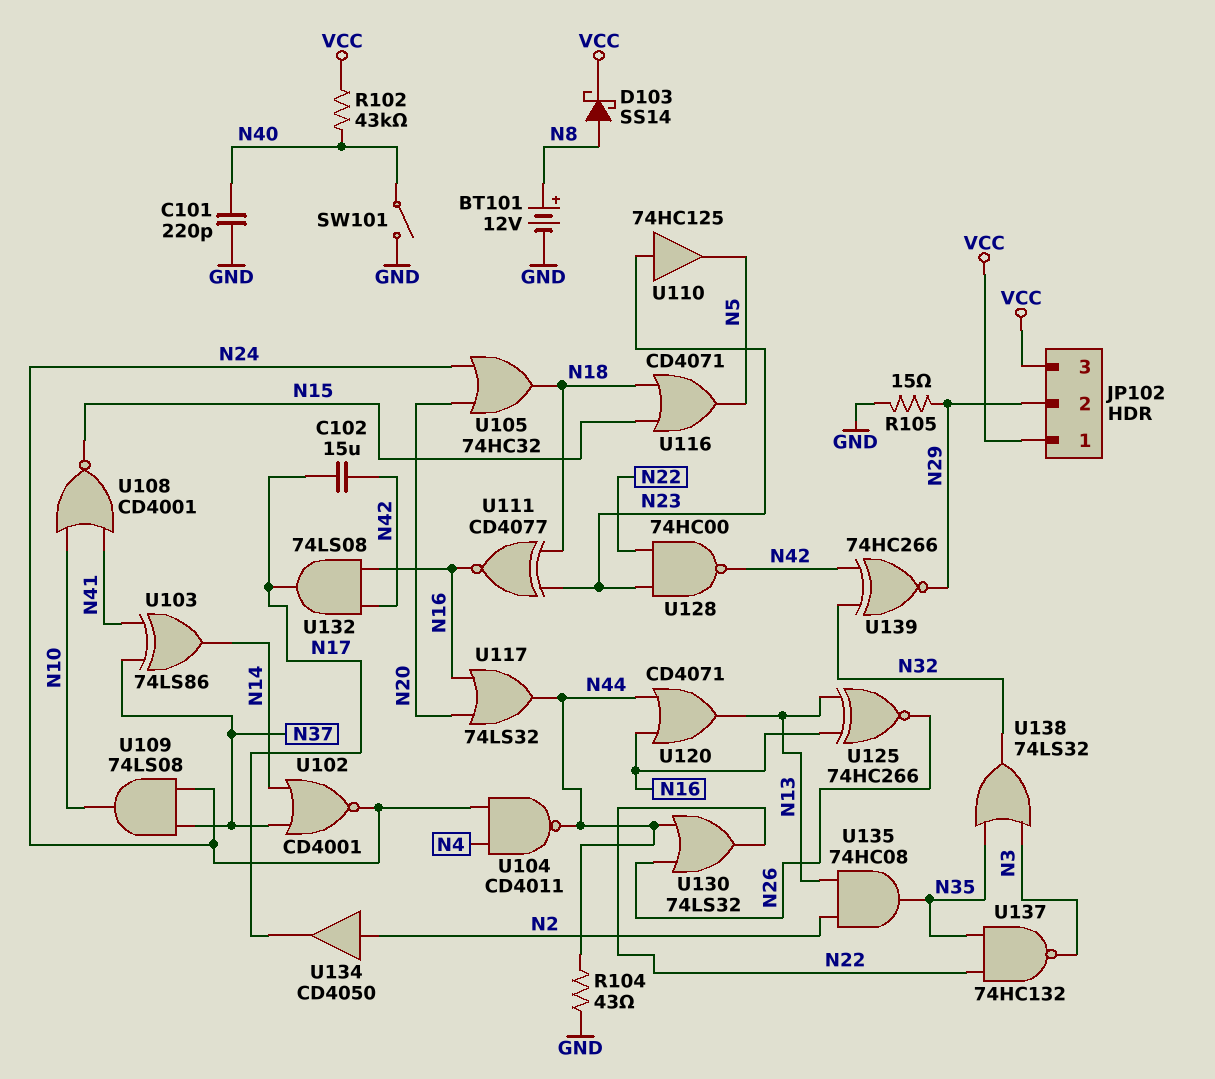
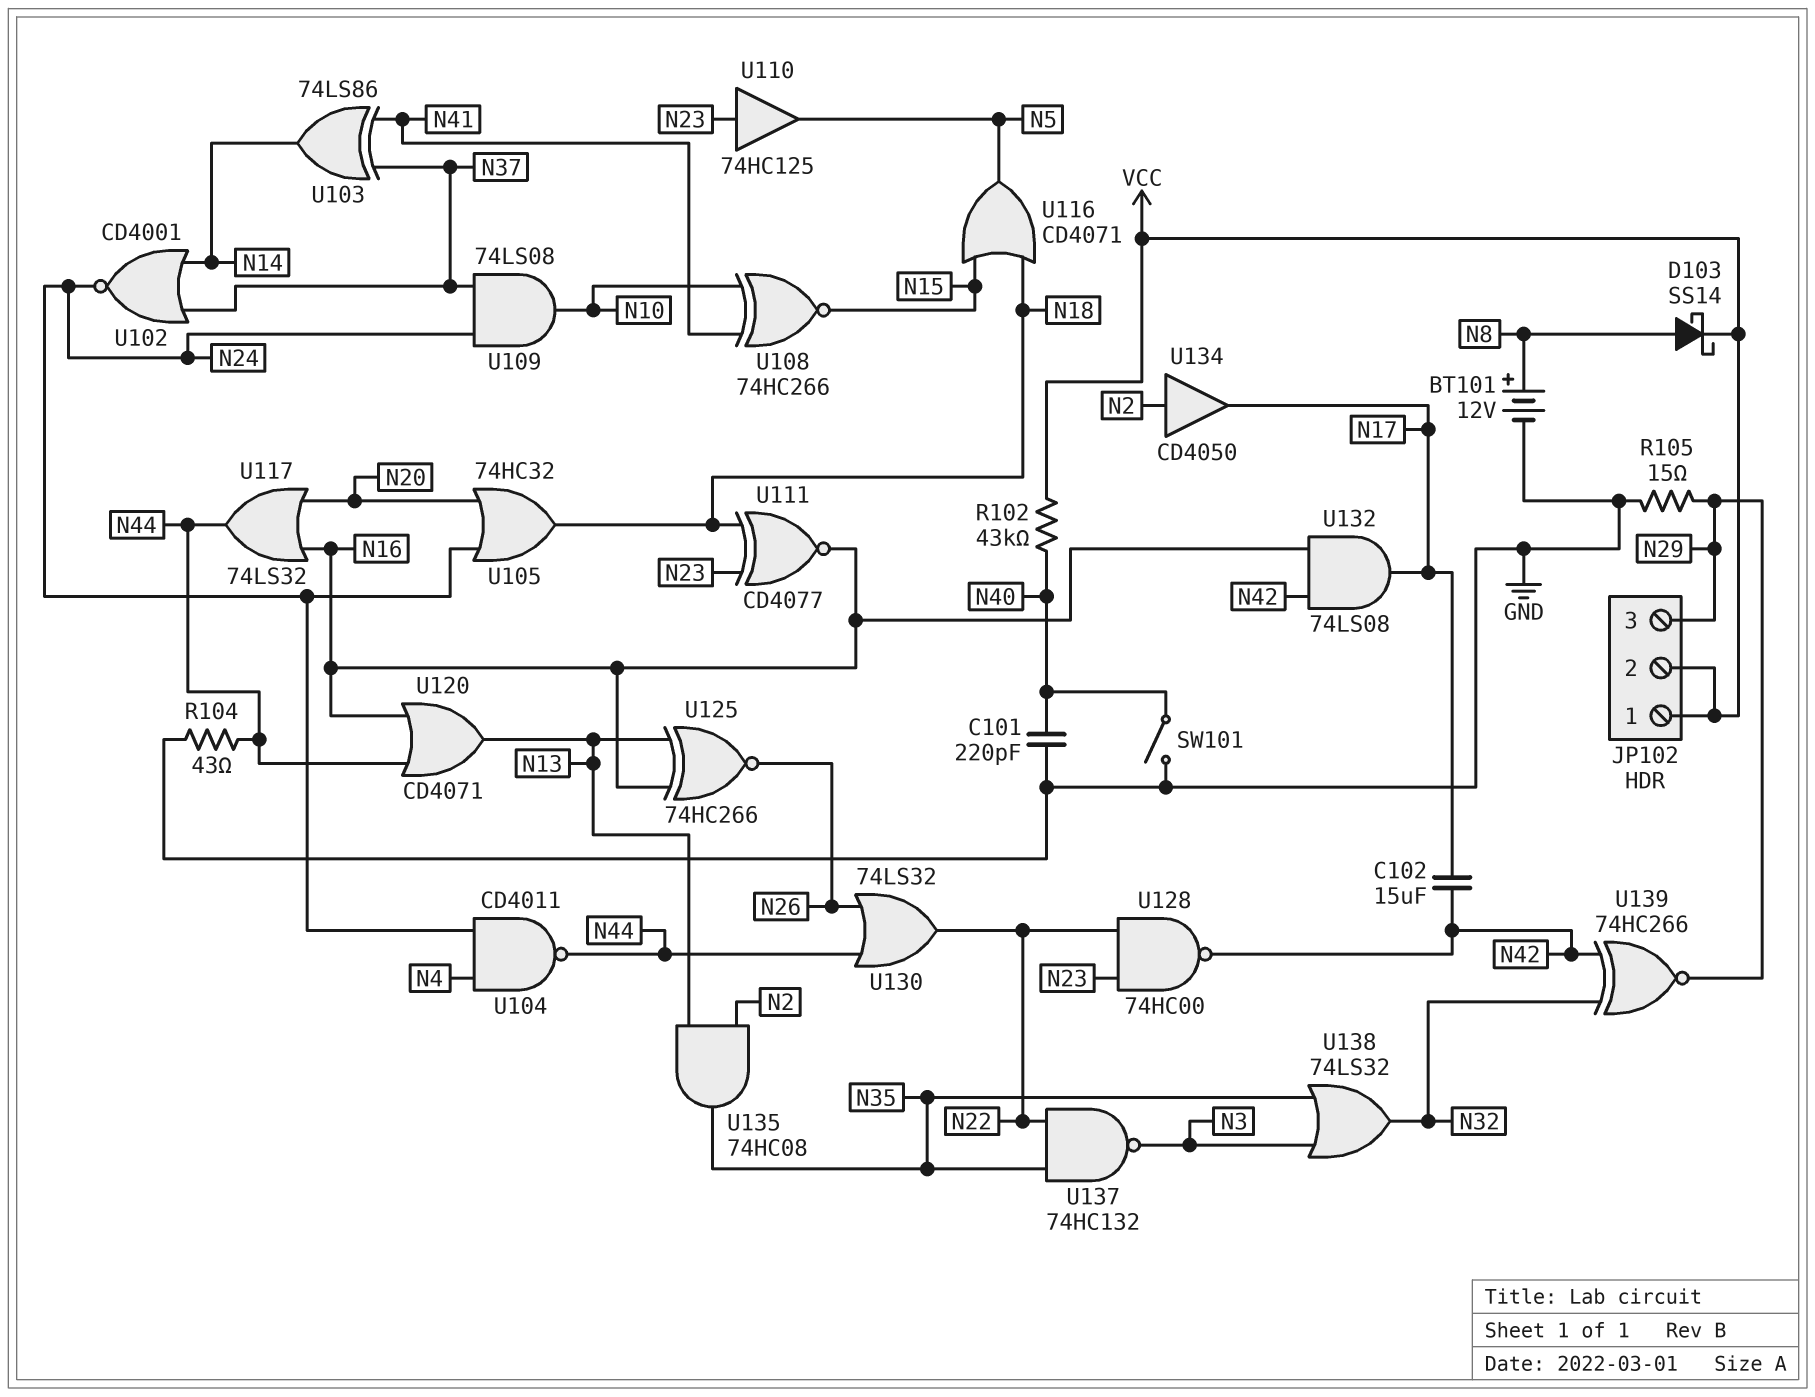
JP102 pin 2: N29 -> VCC
JP102 pin 3: VCC -> N29
U108: NOR CD4001 (in N10, in N41, out N15) -> XNOR 74HC266 (in N10, in N41, out N15)

